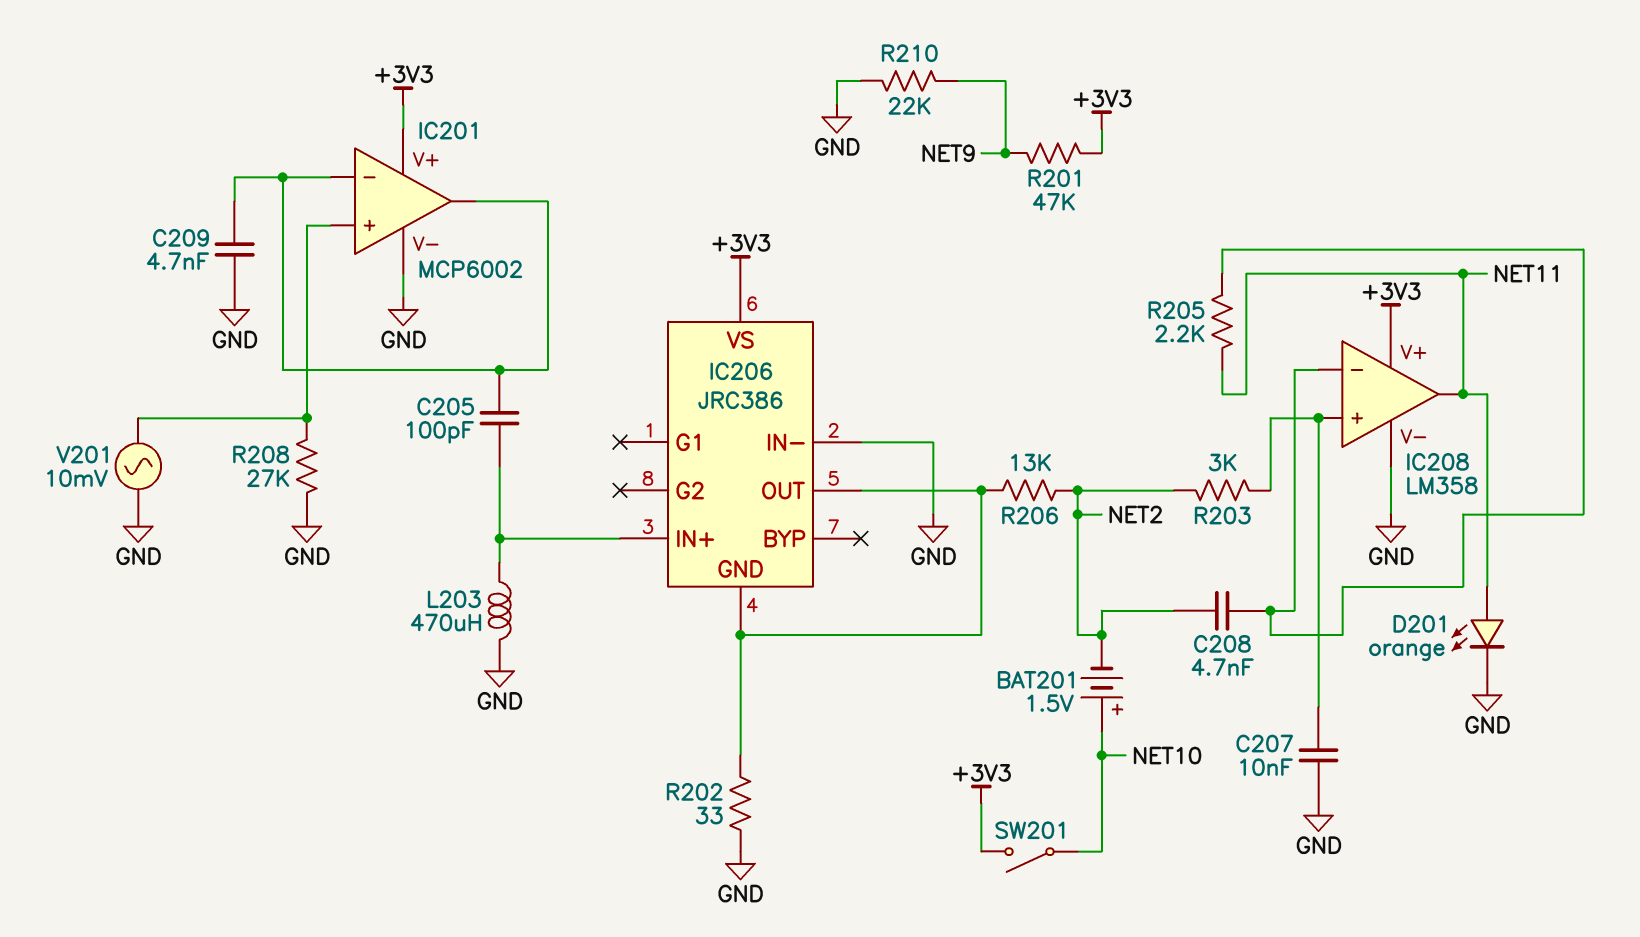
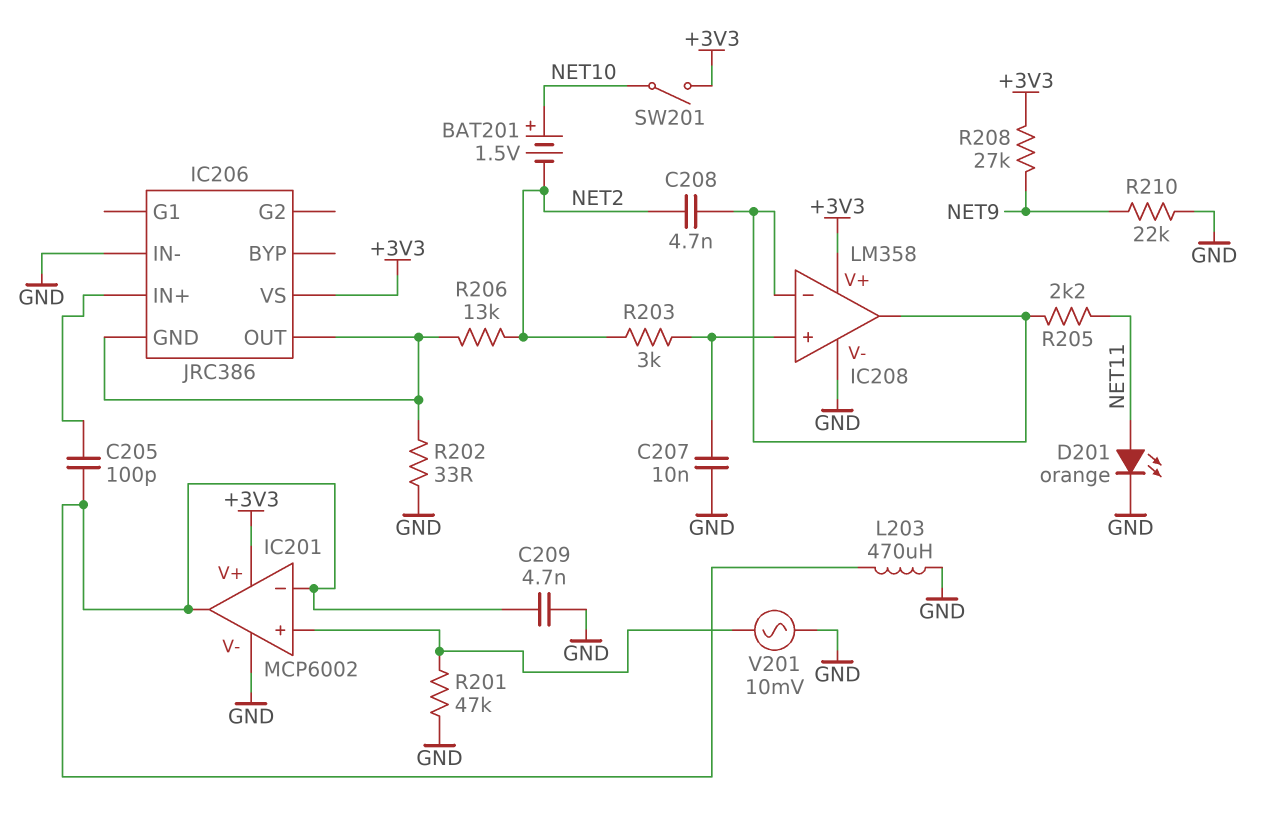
IC208 pin out: NET11 -> IC208/in-
L203: 470uH (GND, IC206/IN+) -> 470uH (GND, IC201/in-)
R201: 47k (+3V3, NET9) -> 47k (GND, IC201/in+)
R208: 27k (GND, IC201/in+) -> 27k (+3V3, NET9)

